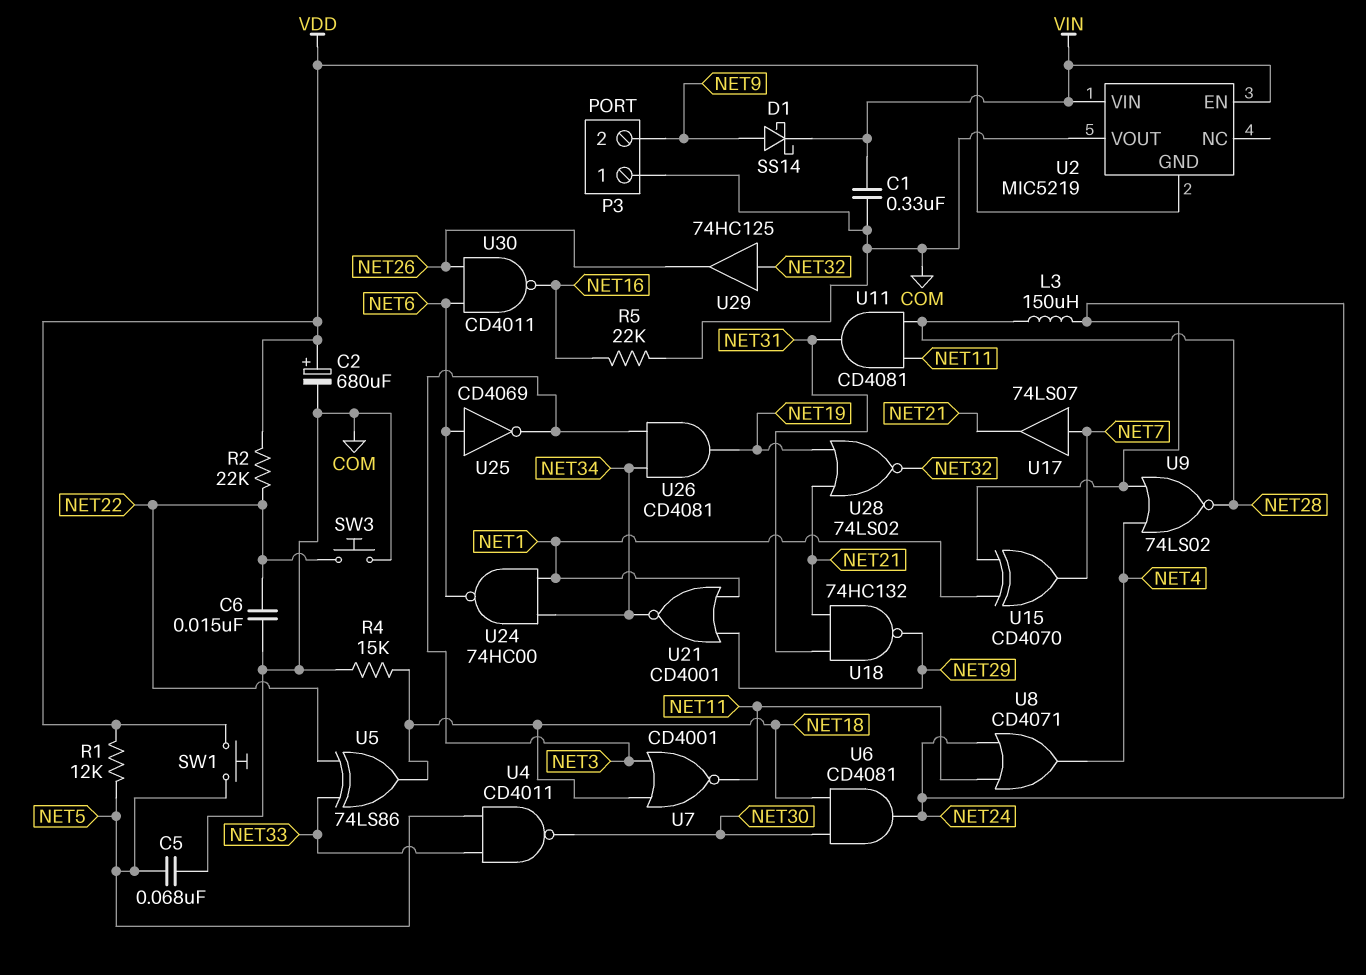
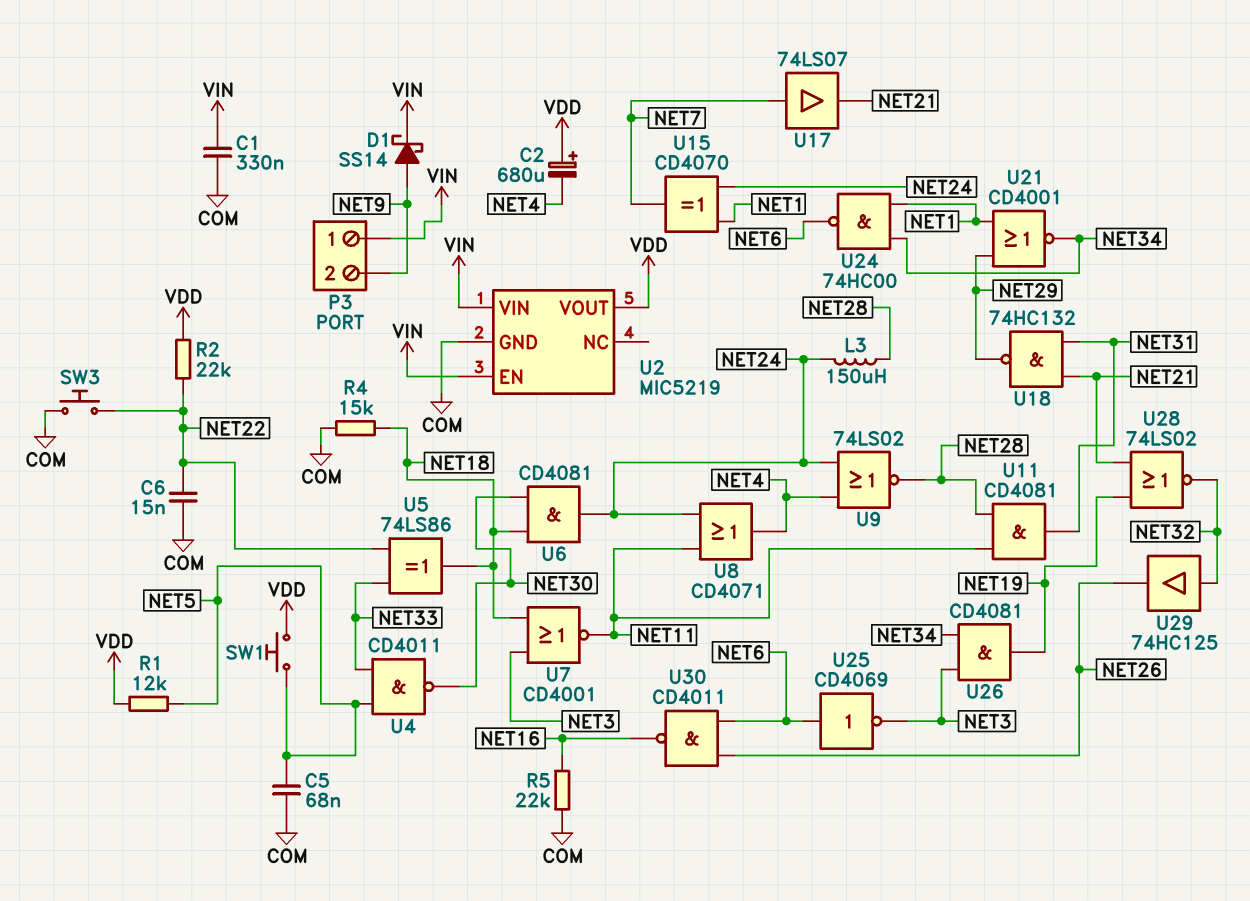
C2: 680uF (plus VDD, minus COM) -> 680uF (plus VDD, minus NET4)
P3 pin 1: COM -> VIN
U2 pin GND: VDD -> COM
U2 pin VOUT: COM -> VDD

